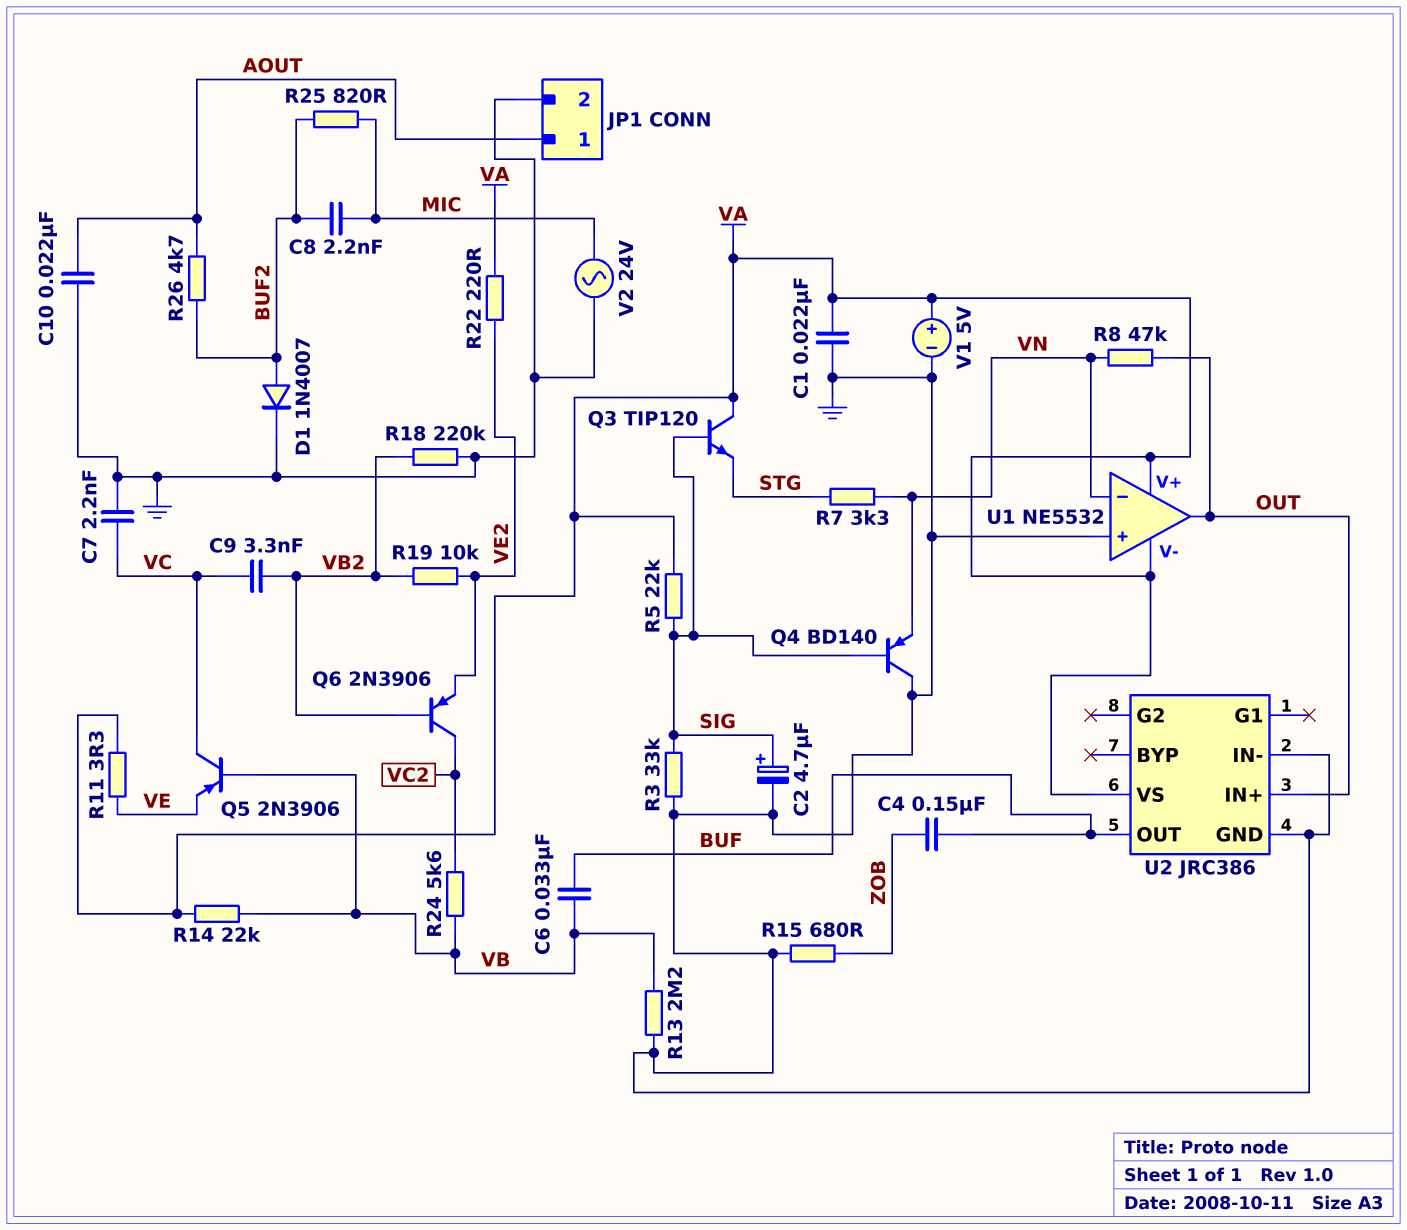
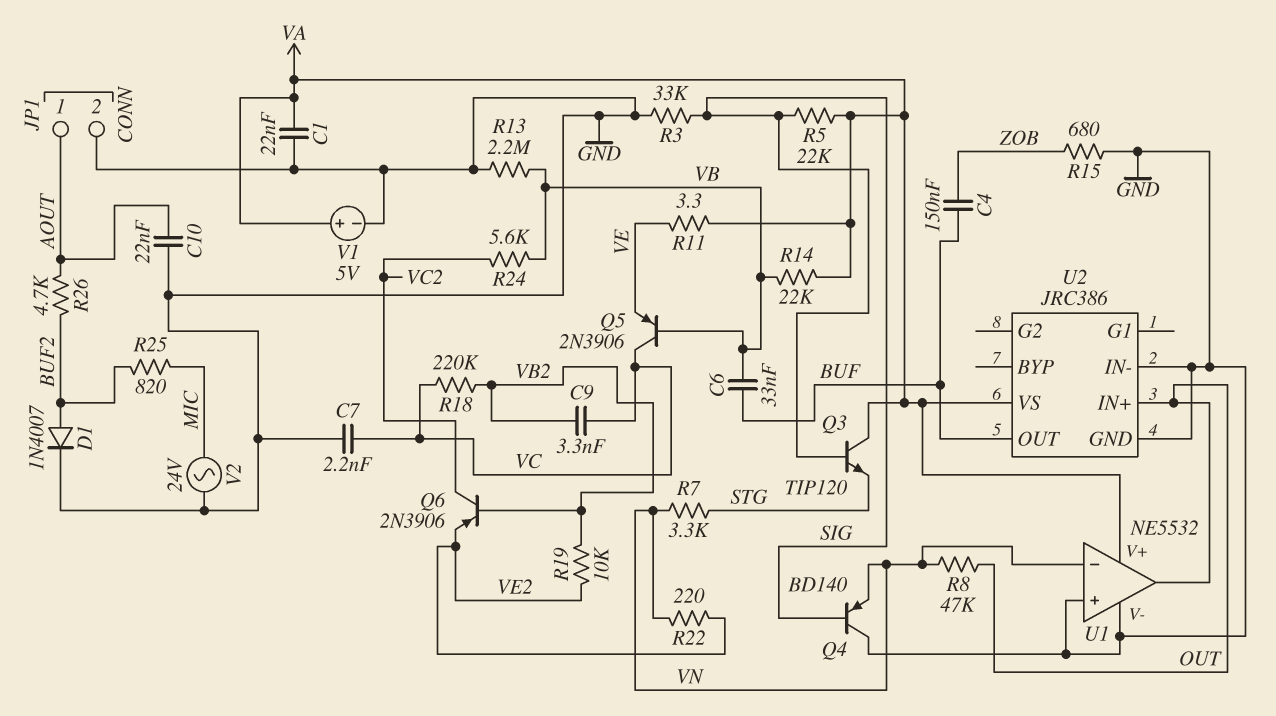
C2: 4.7uF (plus SIG, minus GND) -> none
C8: 2.2nF (BUF2, MIC) -> none
R18: 220k (GND, VB2) -> 220k (VB2, VC)
R22: 220 (VA, VE2) -> 220 (VE2, VN)
U1 pin V-: VA -> GND

